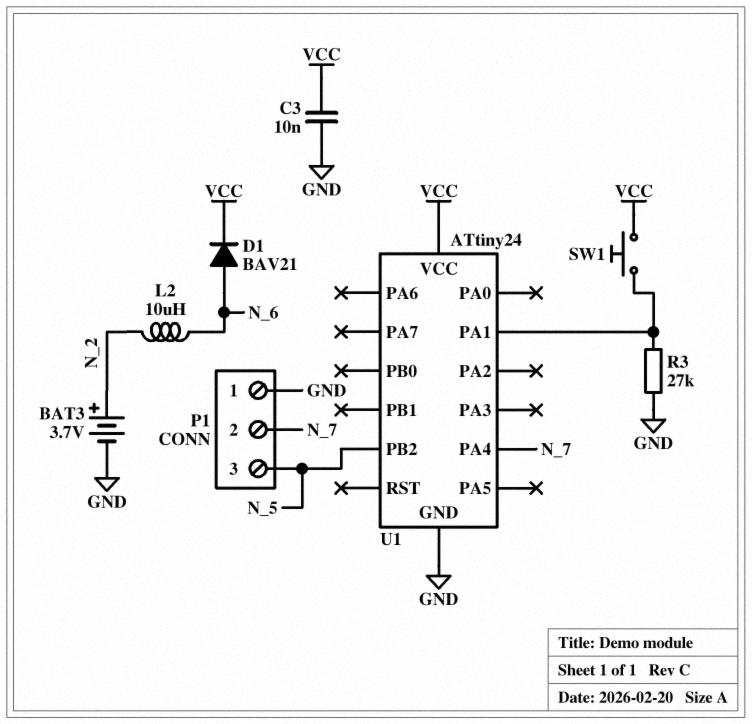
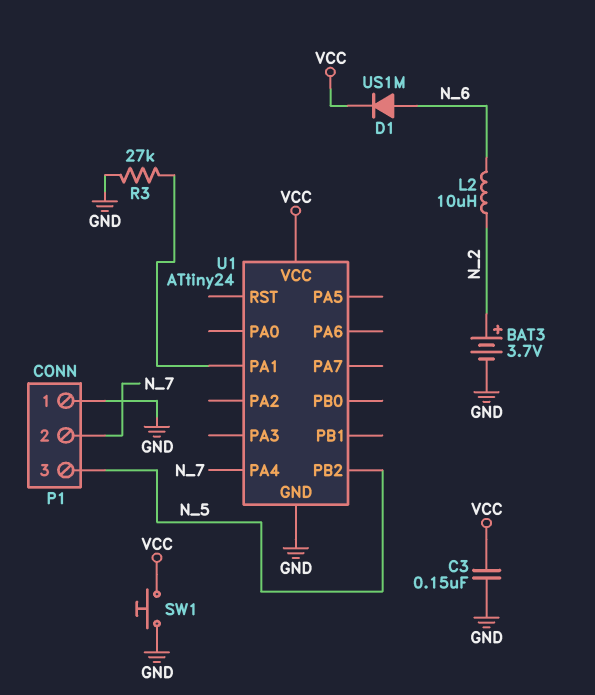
C3: 10nF (GND, VCC) -> 150nF (GND, VCC)
D1: diode BAV21 (A N_6, K VCC) -> diode US1M (A N_6, K VCC)
SW1: button (U1/PA1, VCC) -> button (GND, VCC)

